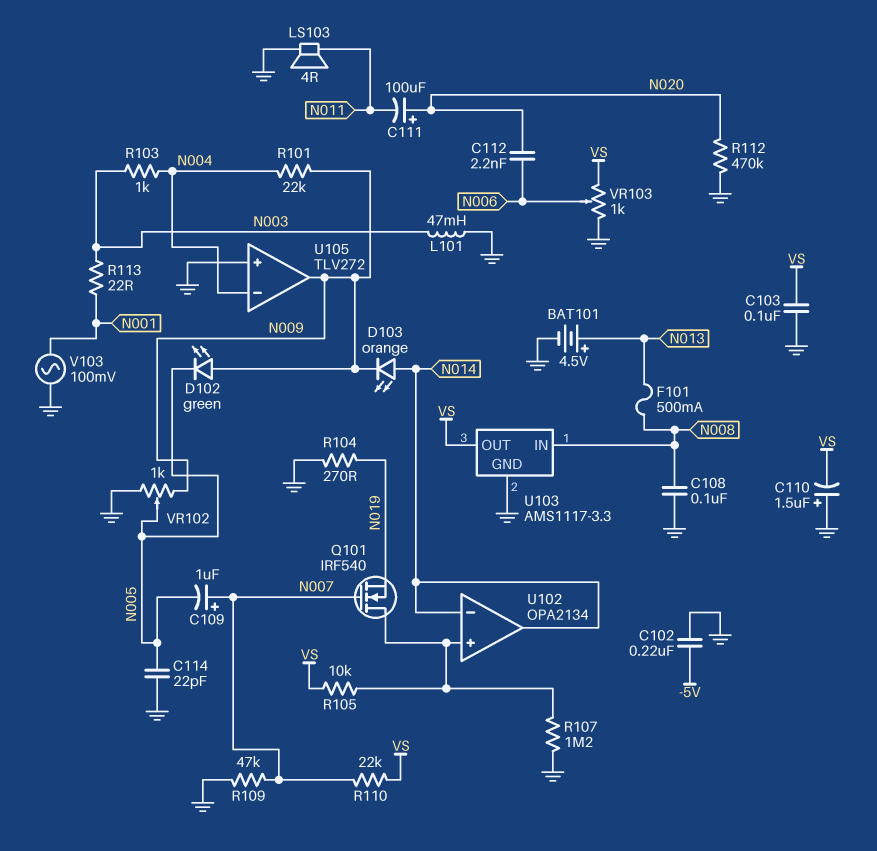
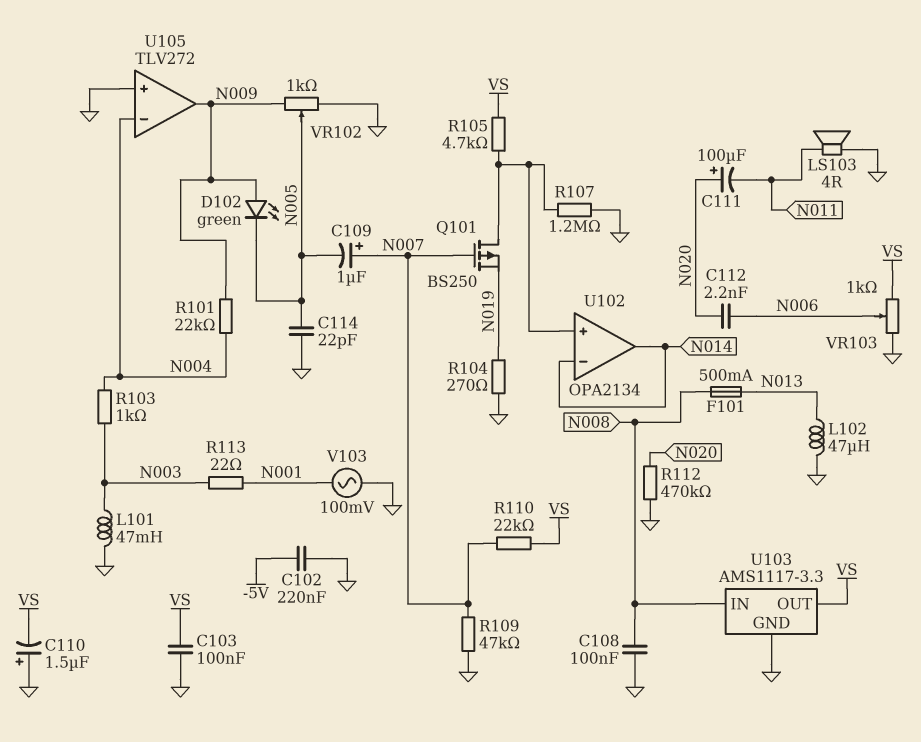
BAT101: 4.5V (plus N013, minus GND) -> none
D103: LED orange (A N014, K N009) -> none
L102: none -> 47uH (GND, N013)
Q101: NMOS IRF540 (G N007, D U102/in+, S N019) -> PMOS BS250 (G N007, D U102/in+, S N019)
R105: 10k (U102/in+, VS) -> 4.7k (U102/in+, VS)

